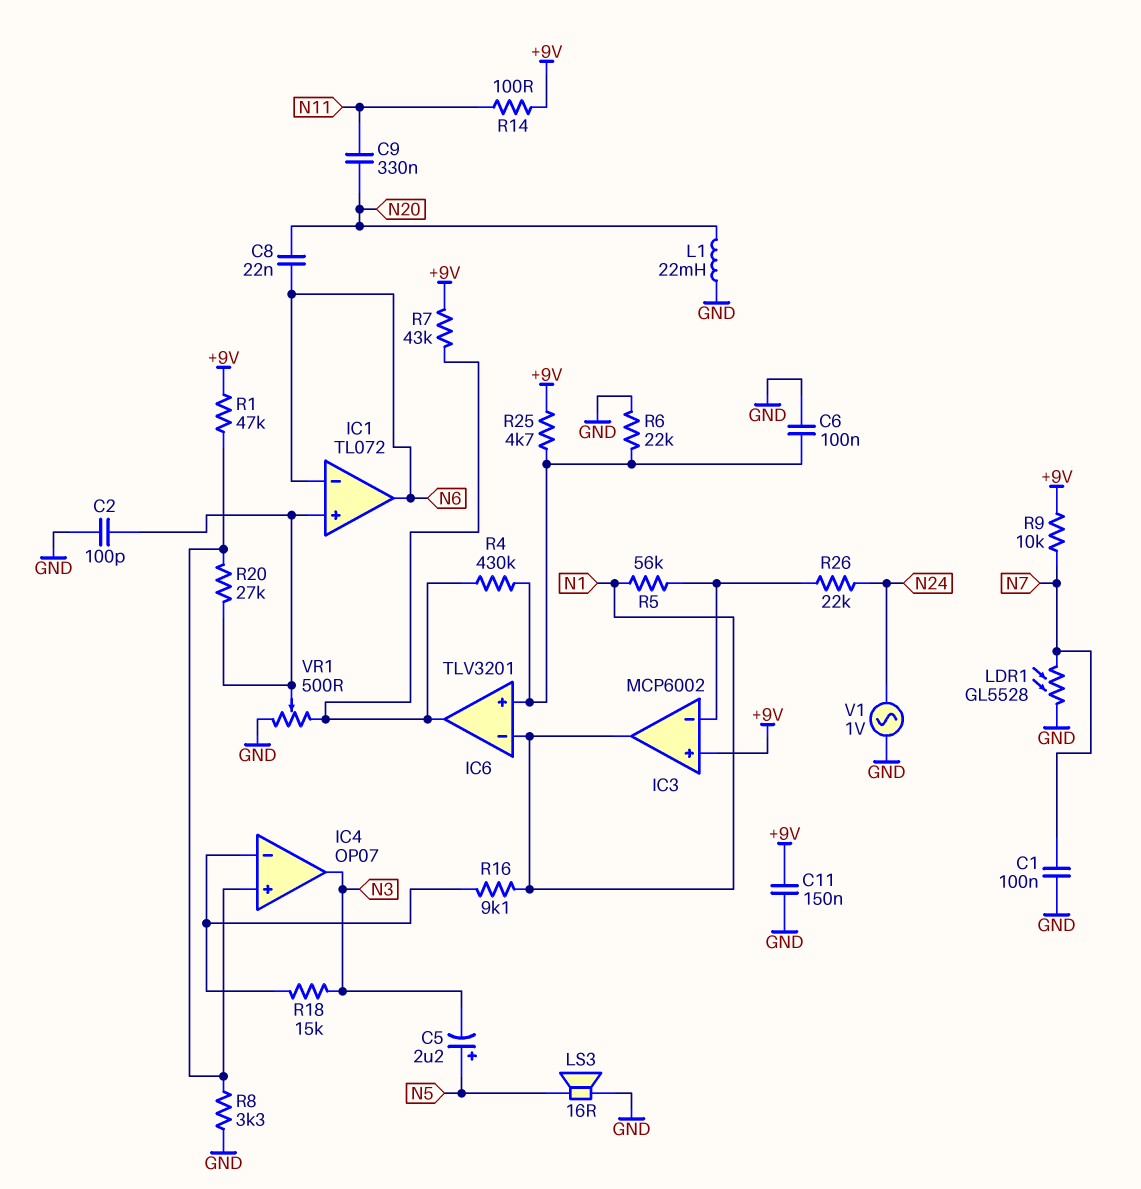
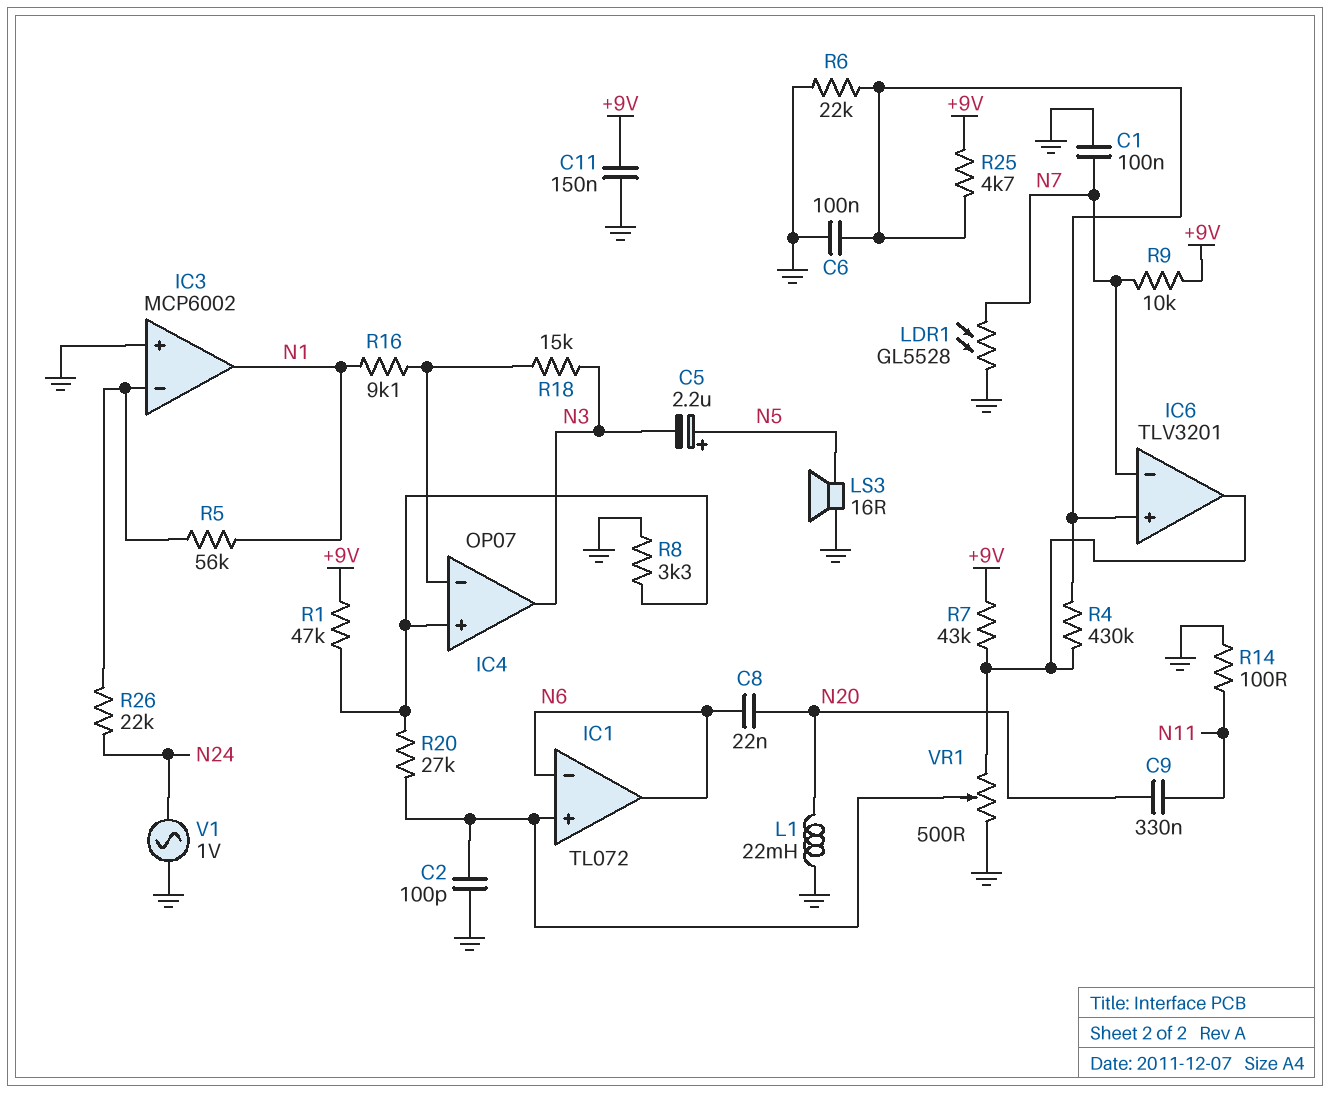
IC3 pin in+: +9V -> GND
IC6 pin in-: N1 -> N7
R14: 100 (+9V, N11) -> 100 (GND, N11)

